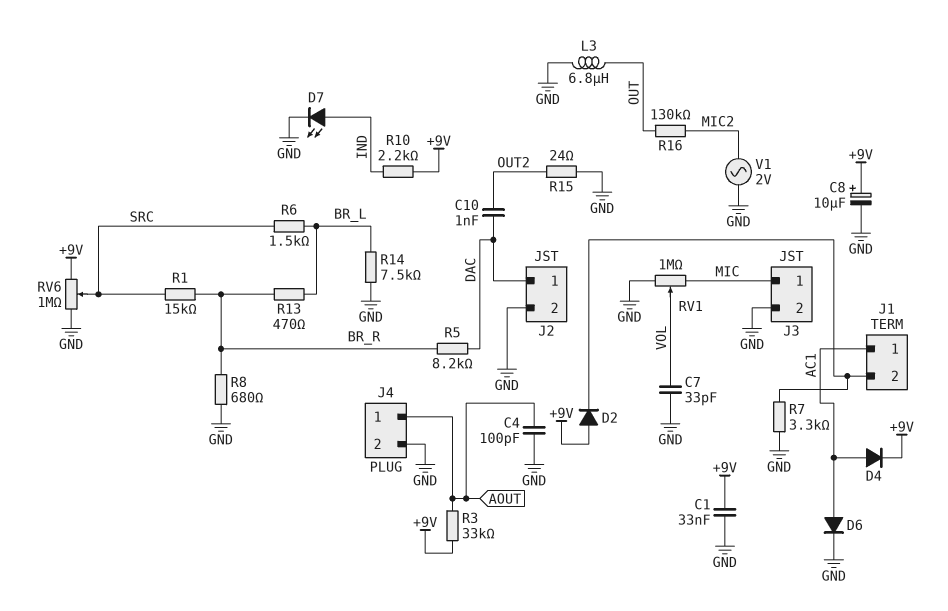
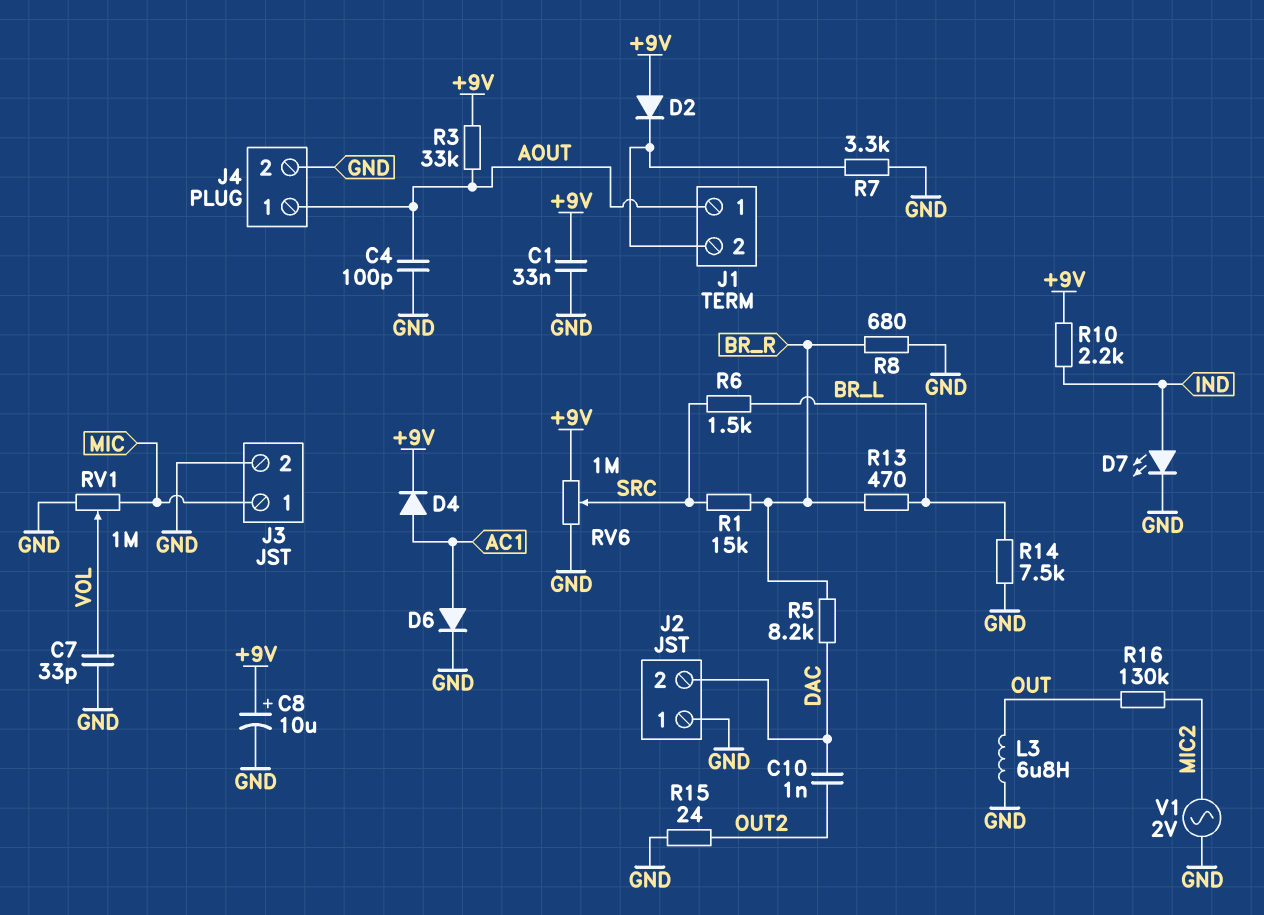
J1 pin 1: AC1 -> AOUT
J2 pin 1: DAC -> GND
J2 pin 2: GND -> DAC

